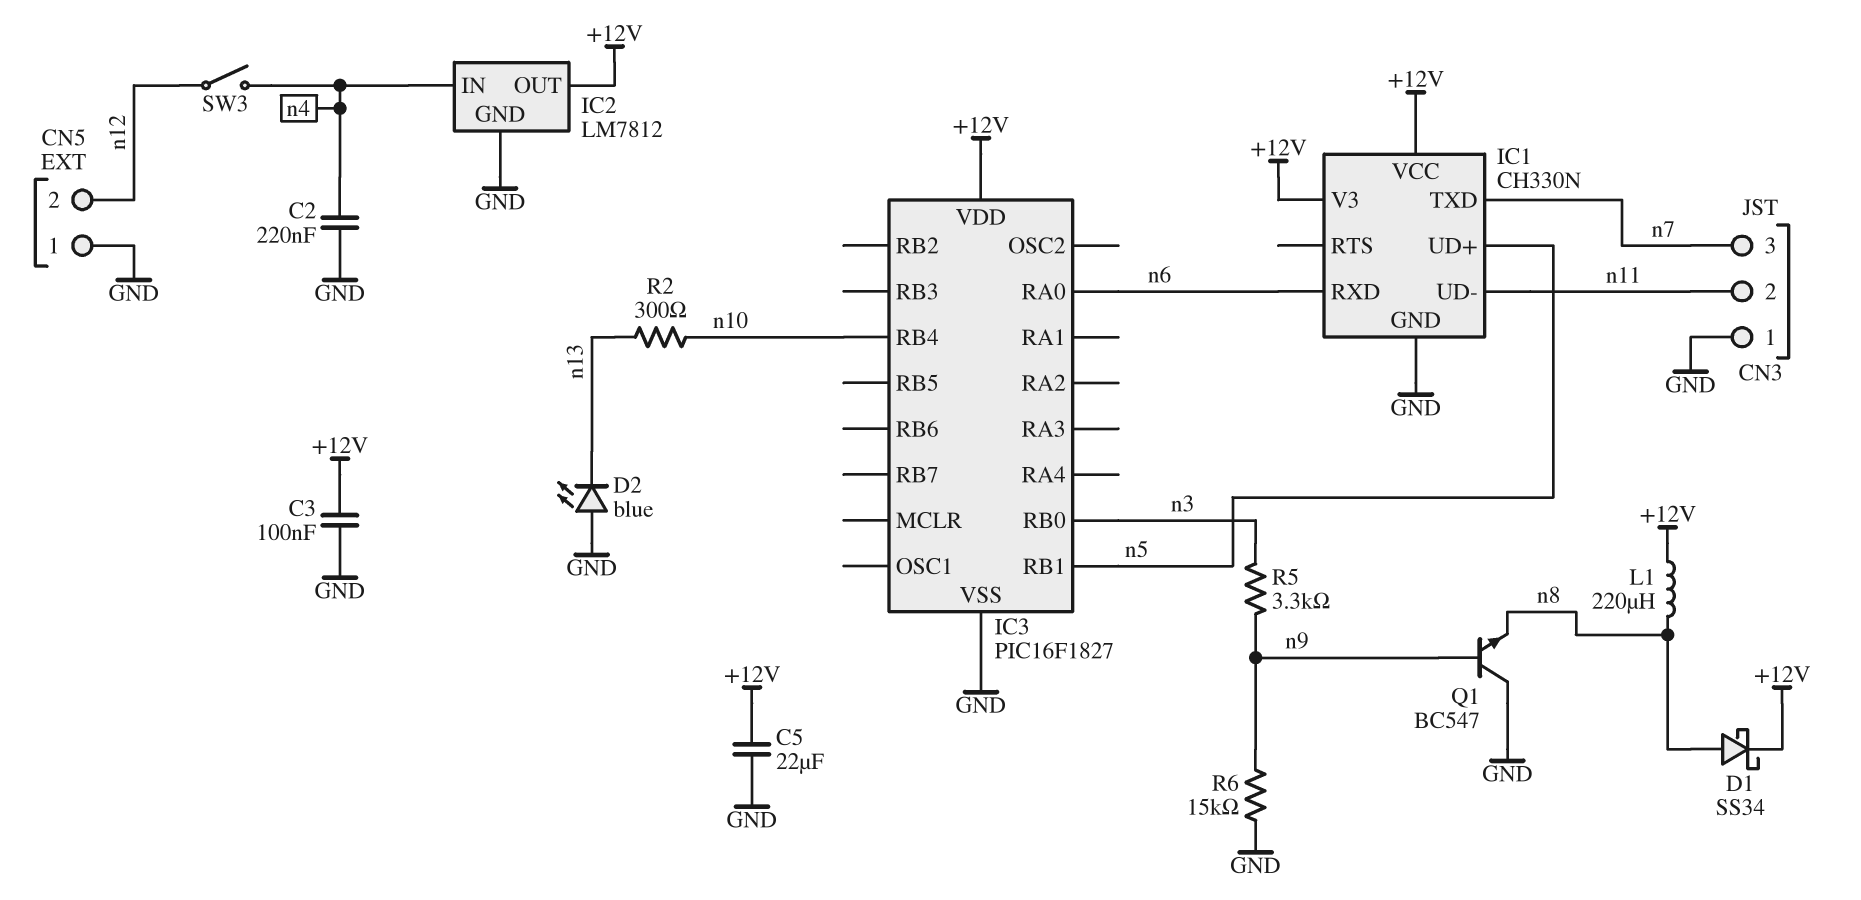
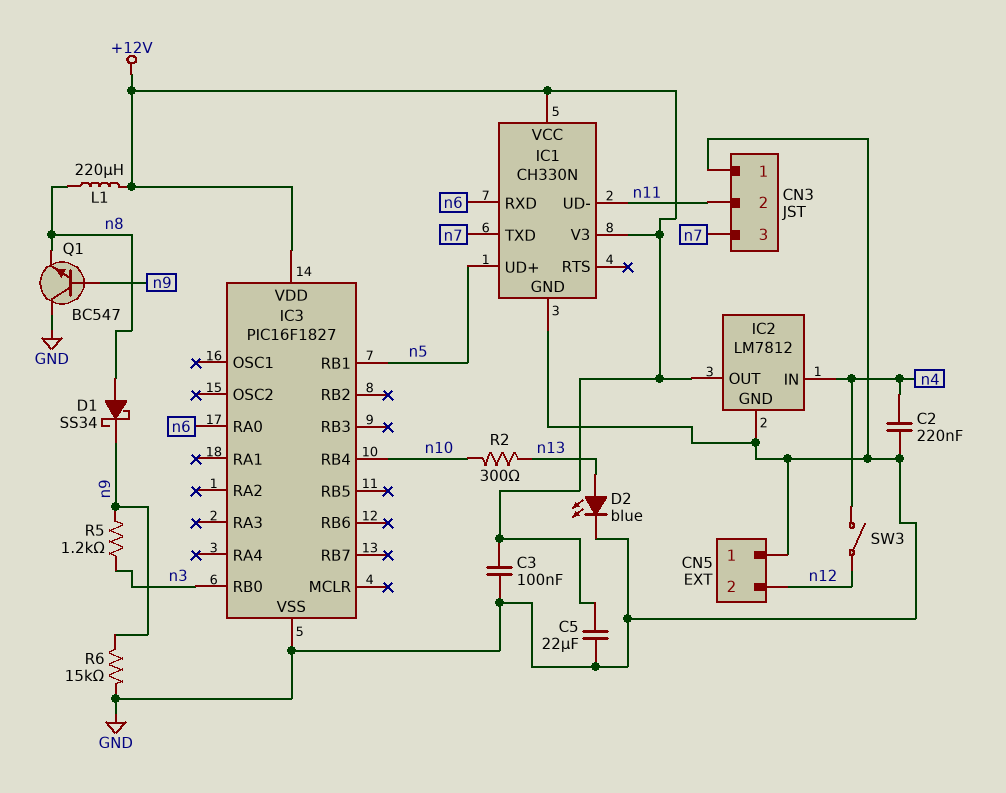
D1: schottky SS34 (A n8, K +12V) -> schottky SS34 (A n8, K n9)
D2: LED blue (A GND, K n13) -> LED blue (A n13, K GND)
R5: 3.3k (n3, n9) -> 1.2k (n3, n9)

